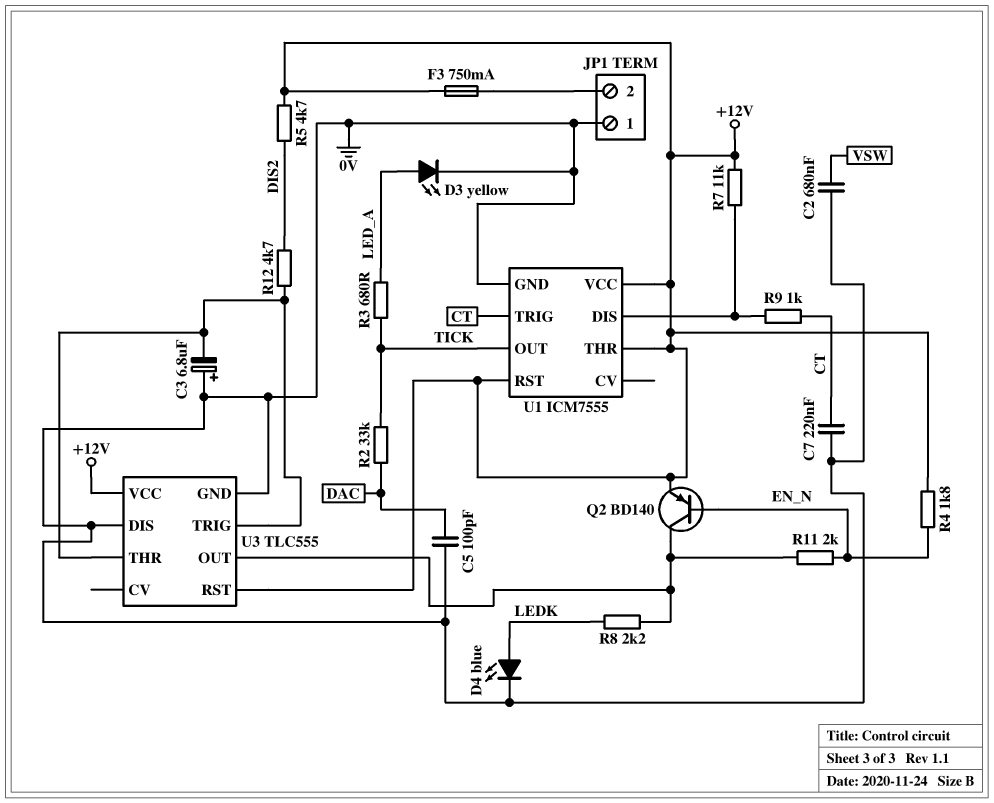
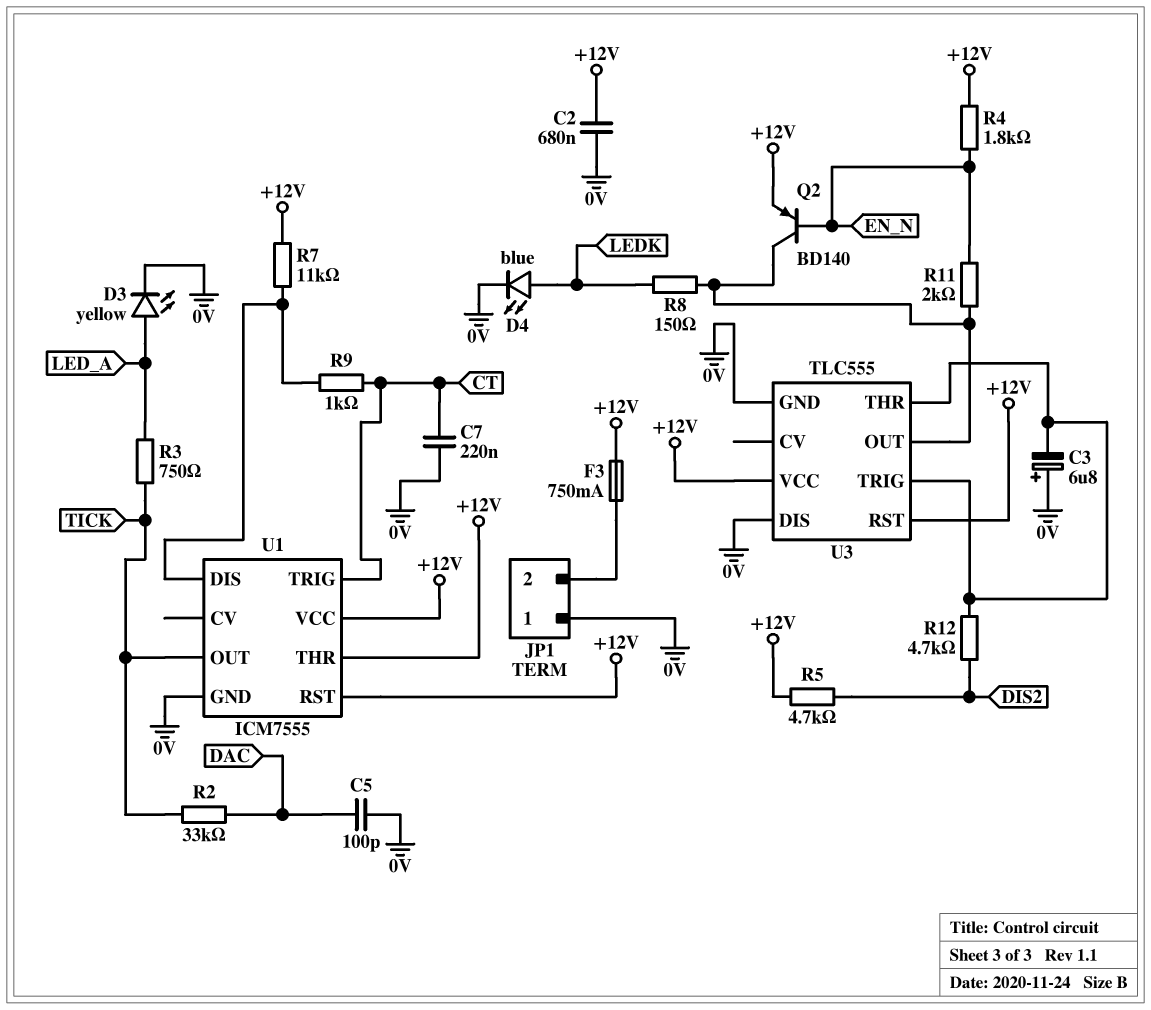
C2: 680nF (0V, VSW) -> 680nF (+12V, 0V)
R3: 680 (LED_A, TICK) -> 750 (LED_A, TICK)
R8: 2.2k (LEDK, U3/OUT) -> 150 (LEDK, U3/OUT)

